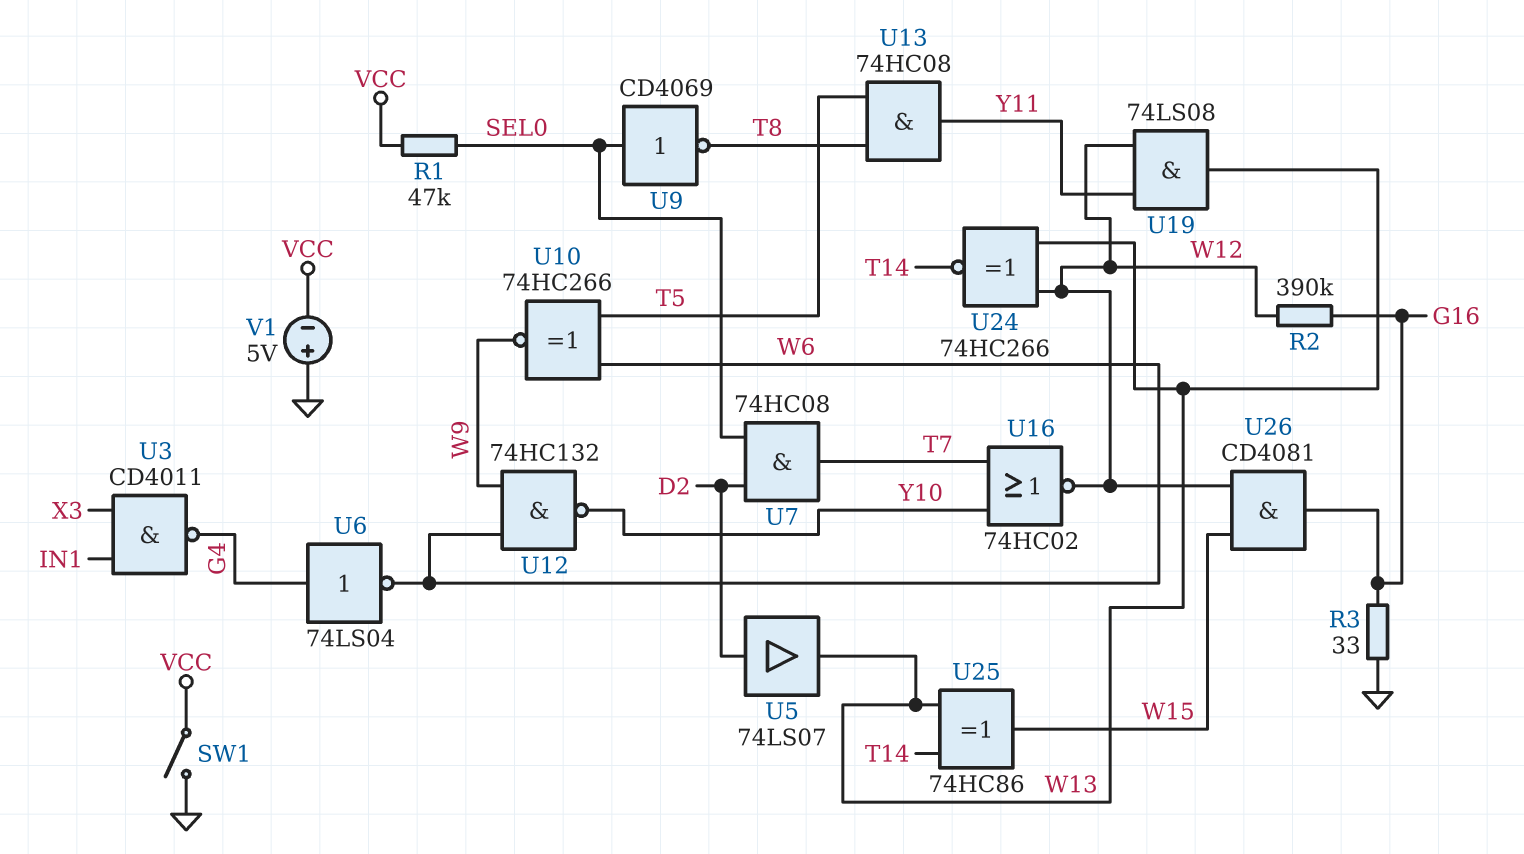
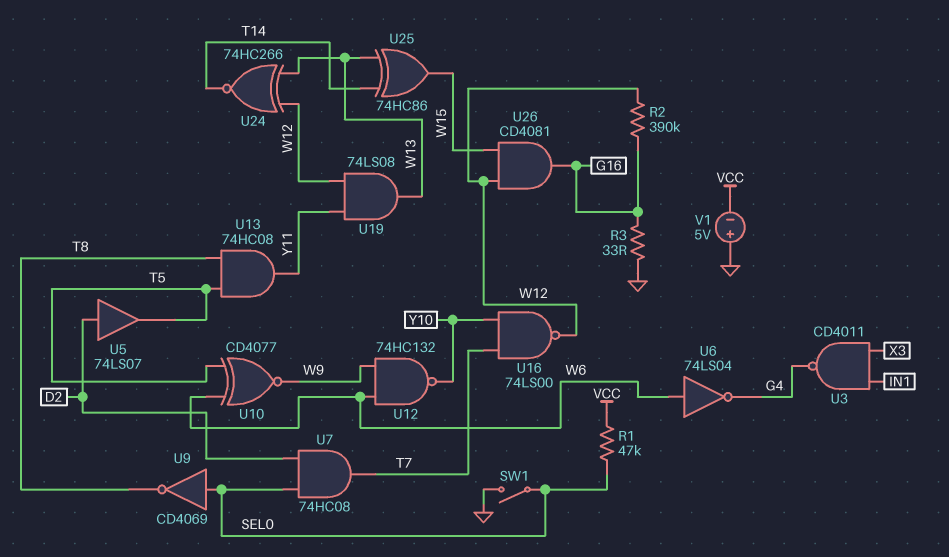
SW1: switch (GND, VCC) -> switch (GND, SEL0)
U5: buffer 74LS07 (in D2, out W13) -> buffer 74LS07 (in D2, out T5)
U6: NOT 74LS04 (in G4, out W6) -> NOT 74LS04 (in W6, out G4)
U10: XNOR 74HC266 (in T5, in W6, out W9) -> XNOR CD4077 (in T5, in W6, out W9)
U16: NOR 74HC02 (in T7, in Y10, out W12) -> NAND 74LS00 (in T7, in Y10, out W12)

